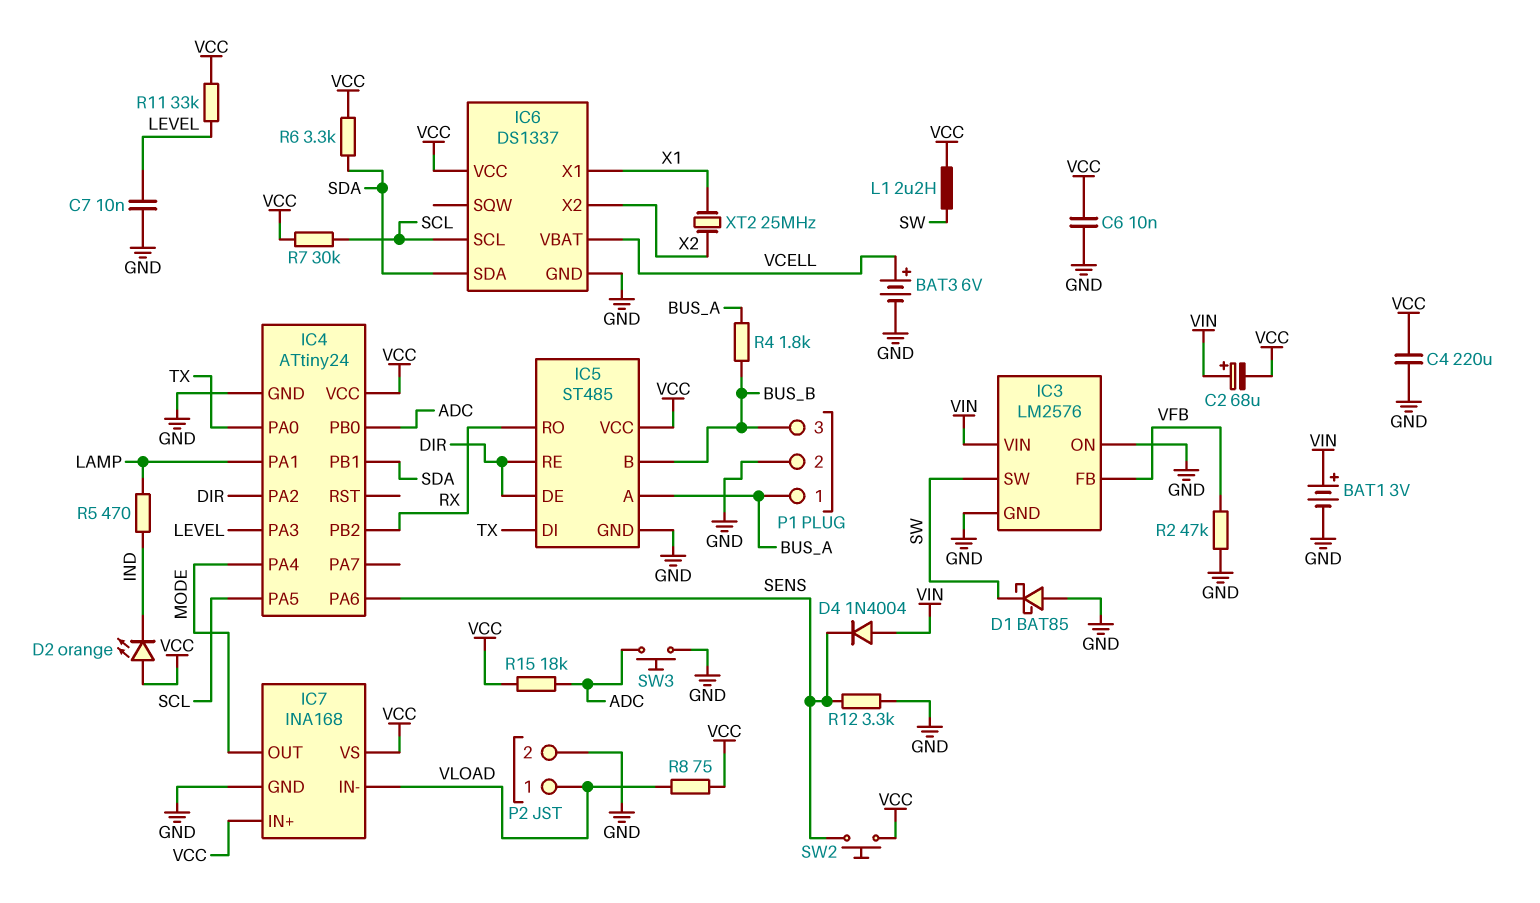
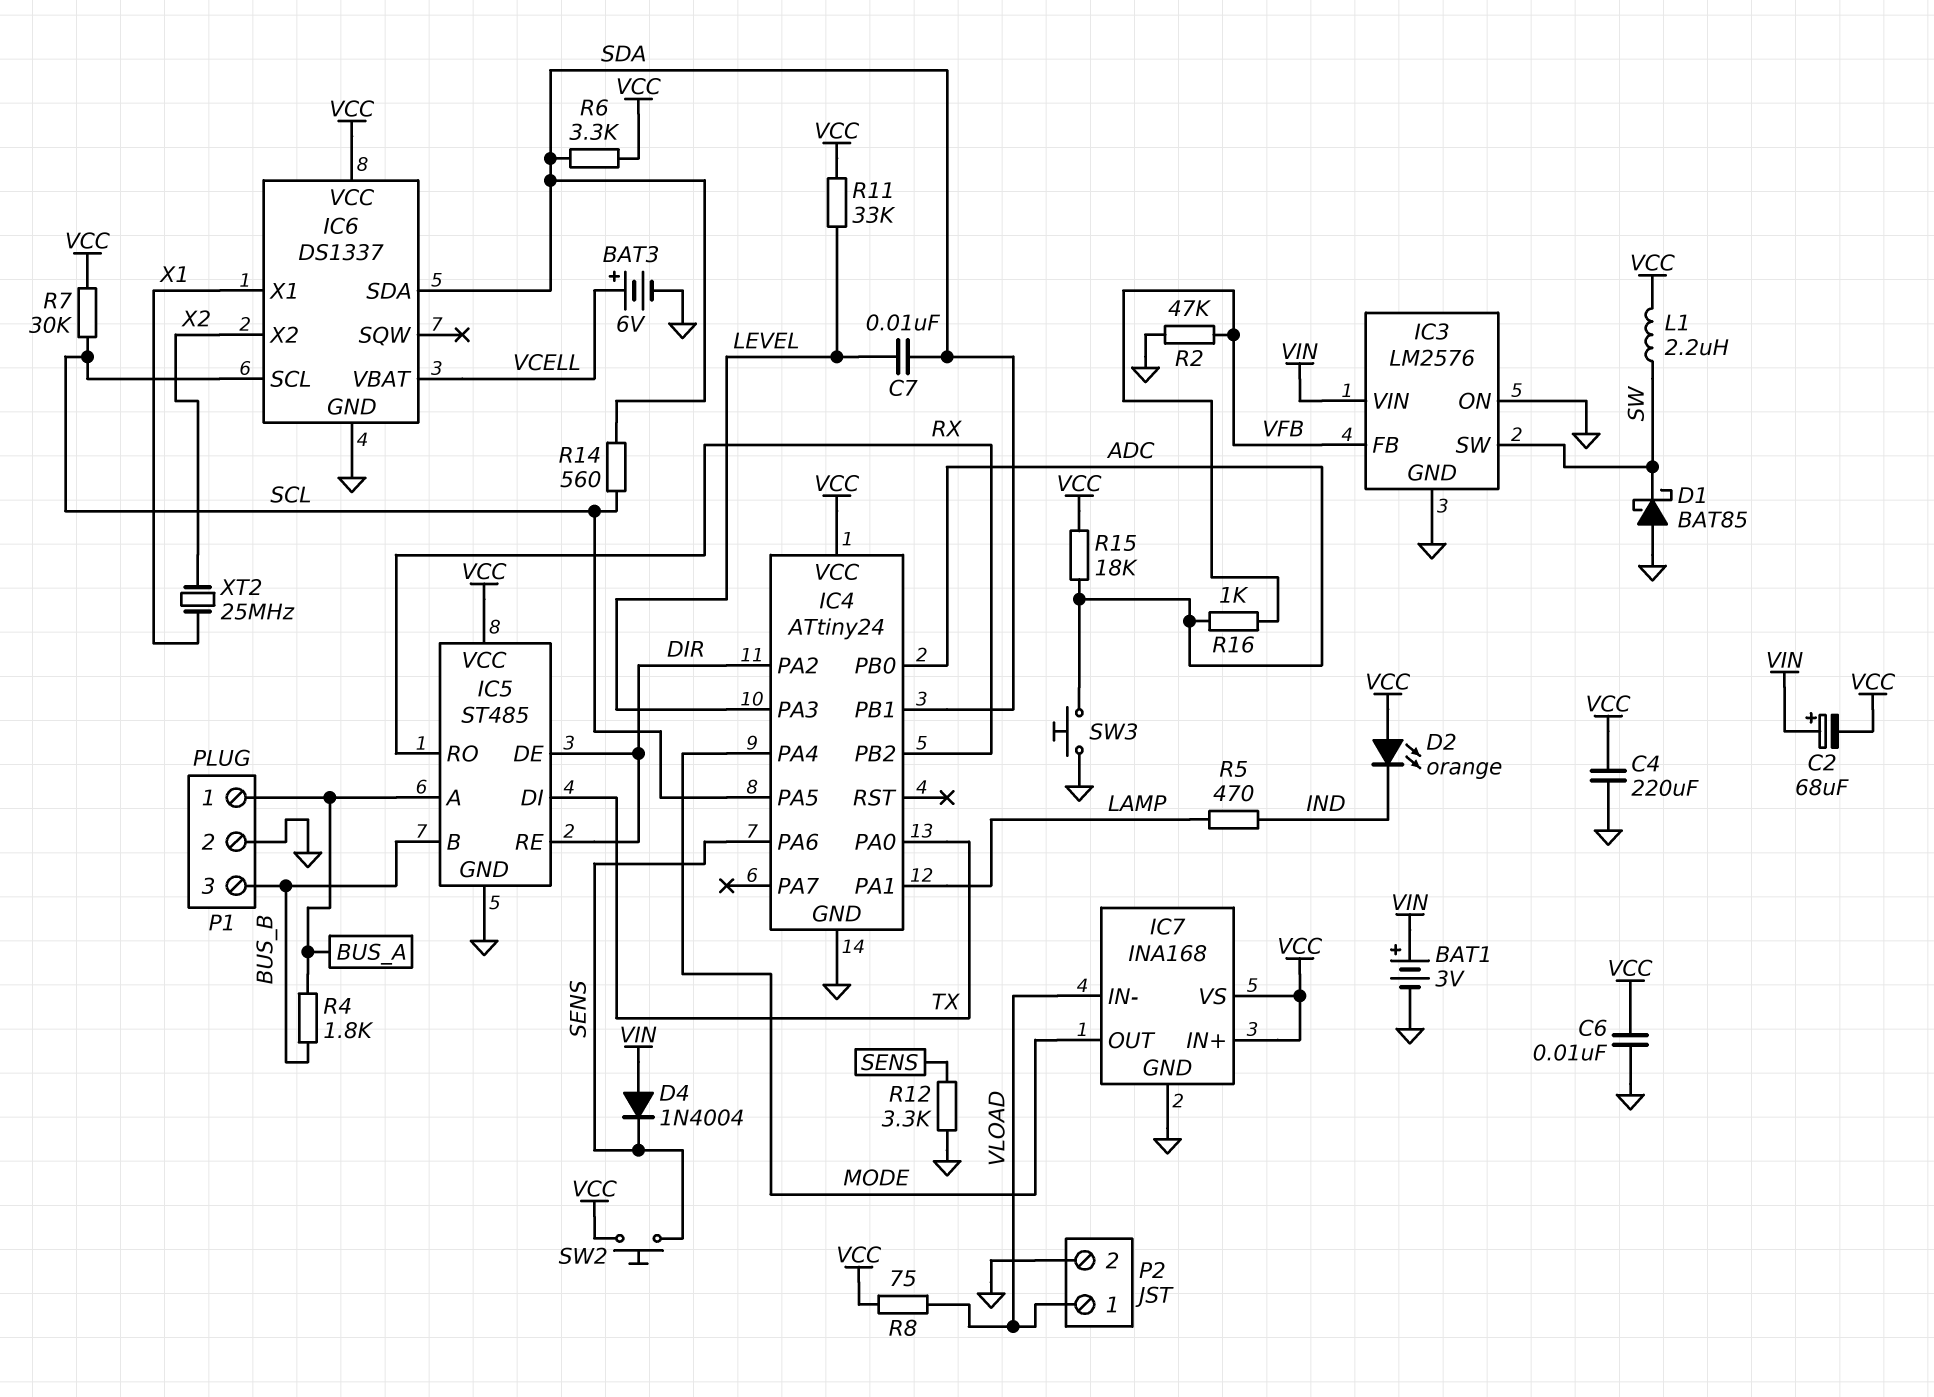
C7: 10nF (GND, LEVEL) -> 10nF (LEVEL, SDA)
R14: none -> 560 (SCL, SDA)
R16: none -> 1k (ADC, VFB)

